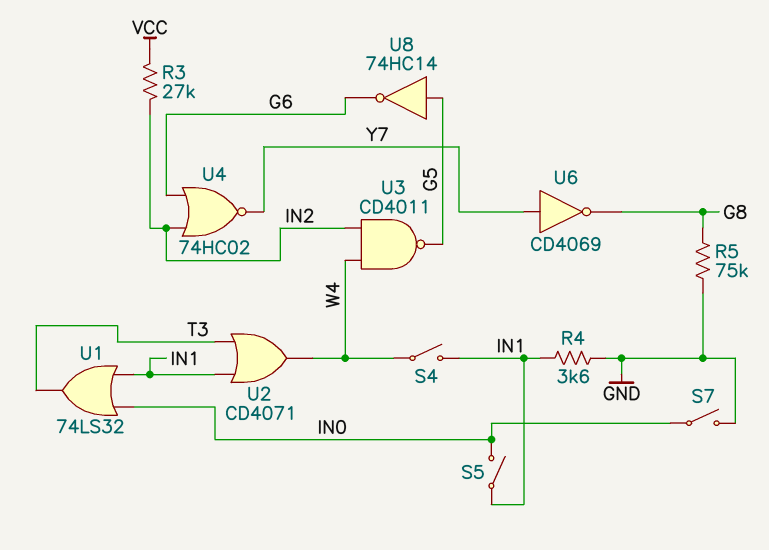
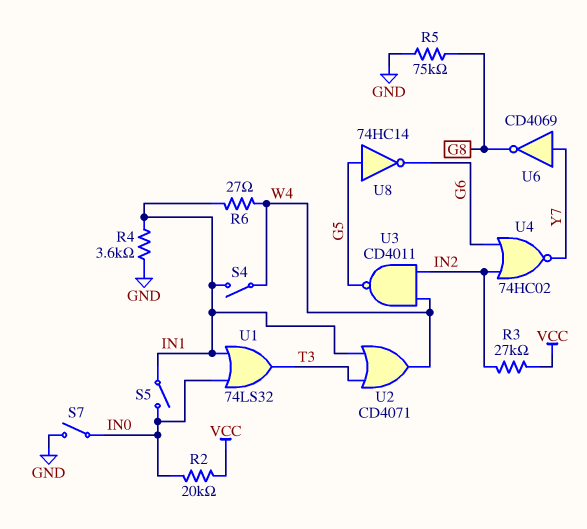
R2: none -> 20k (IN0, VCC)
R6: none -> 27 (IN1, W4)

